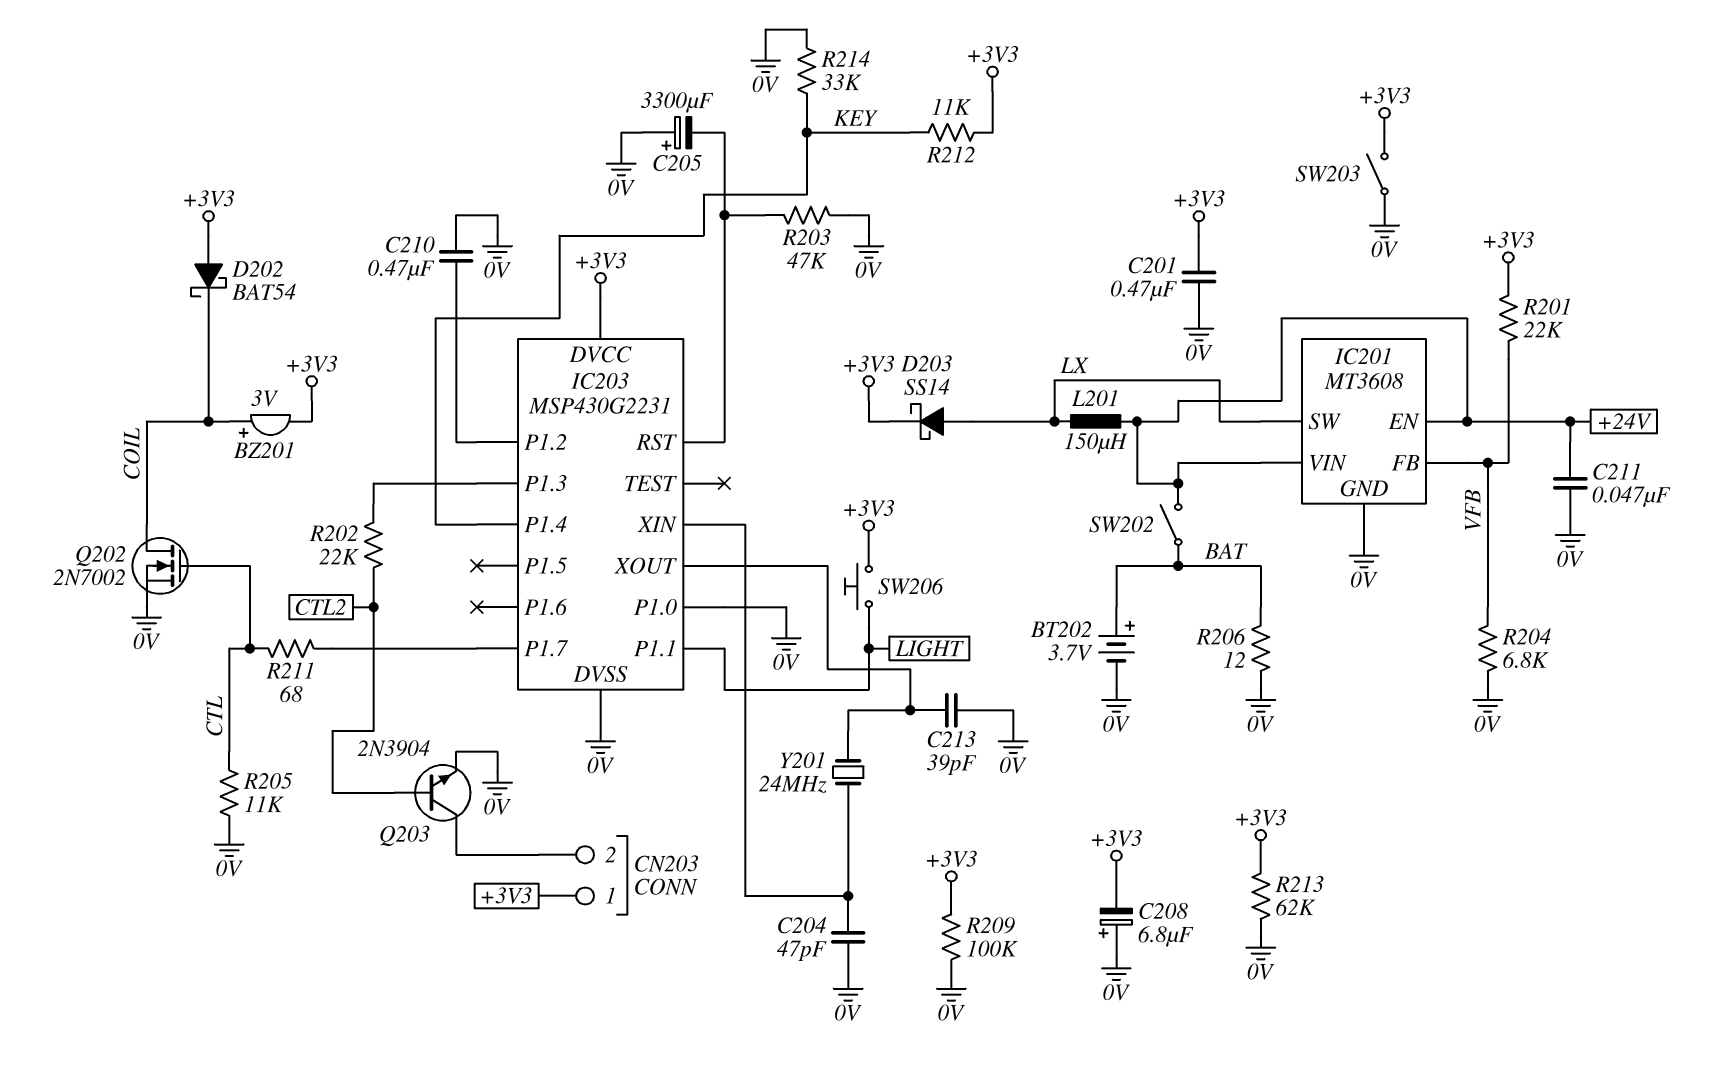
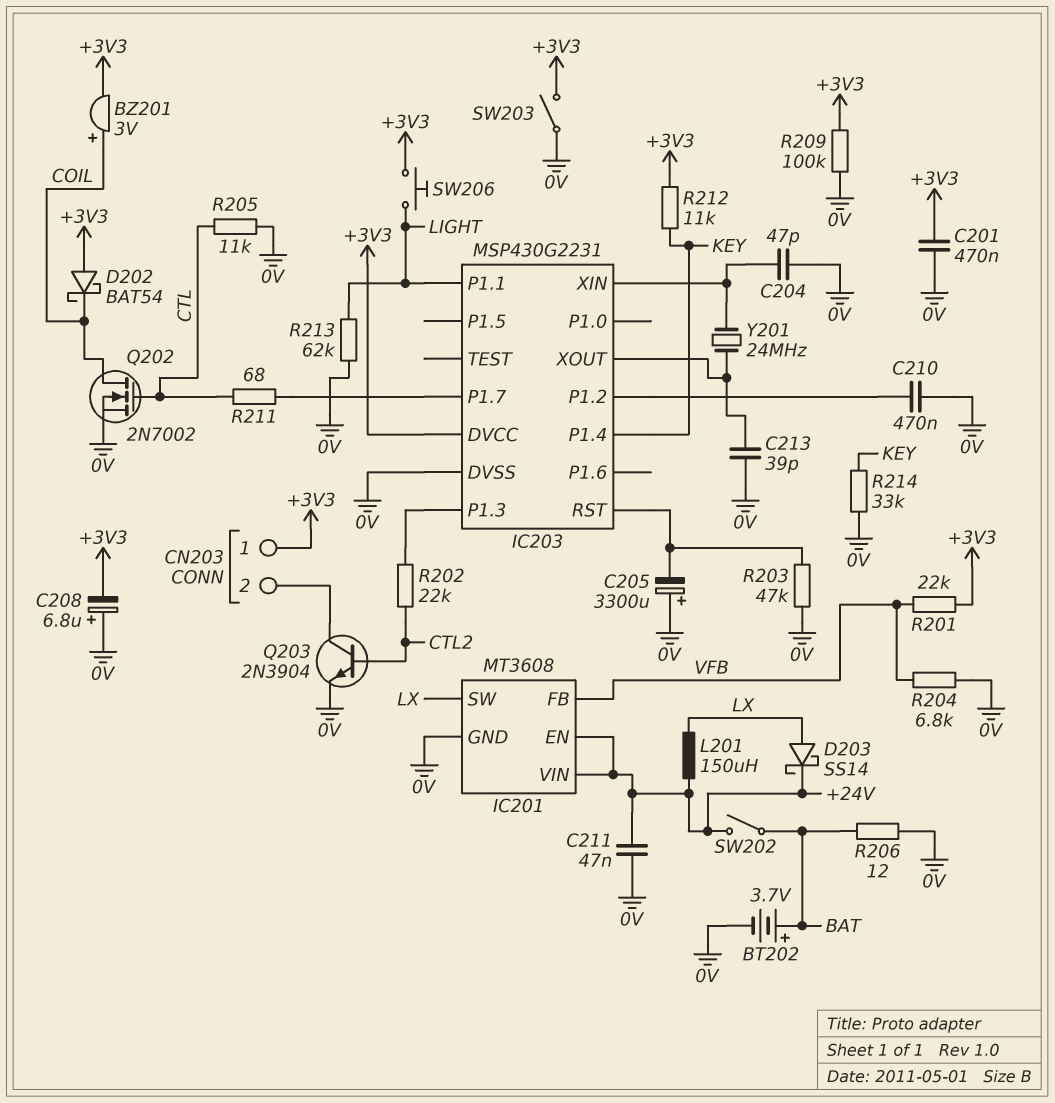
D203: schottky SS14 (A LX, K +3V3) -> schottky SS14 (A LX, K +24V)
IC203 pin P1.0: 0V -> none
R213: 62k (+3V3, 0V) -> 62k (0V, LIGHT)

